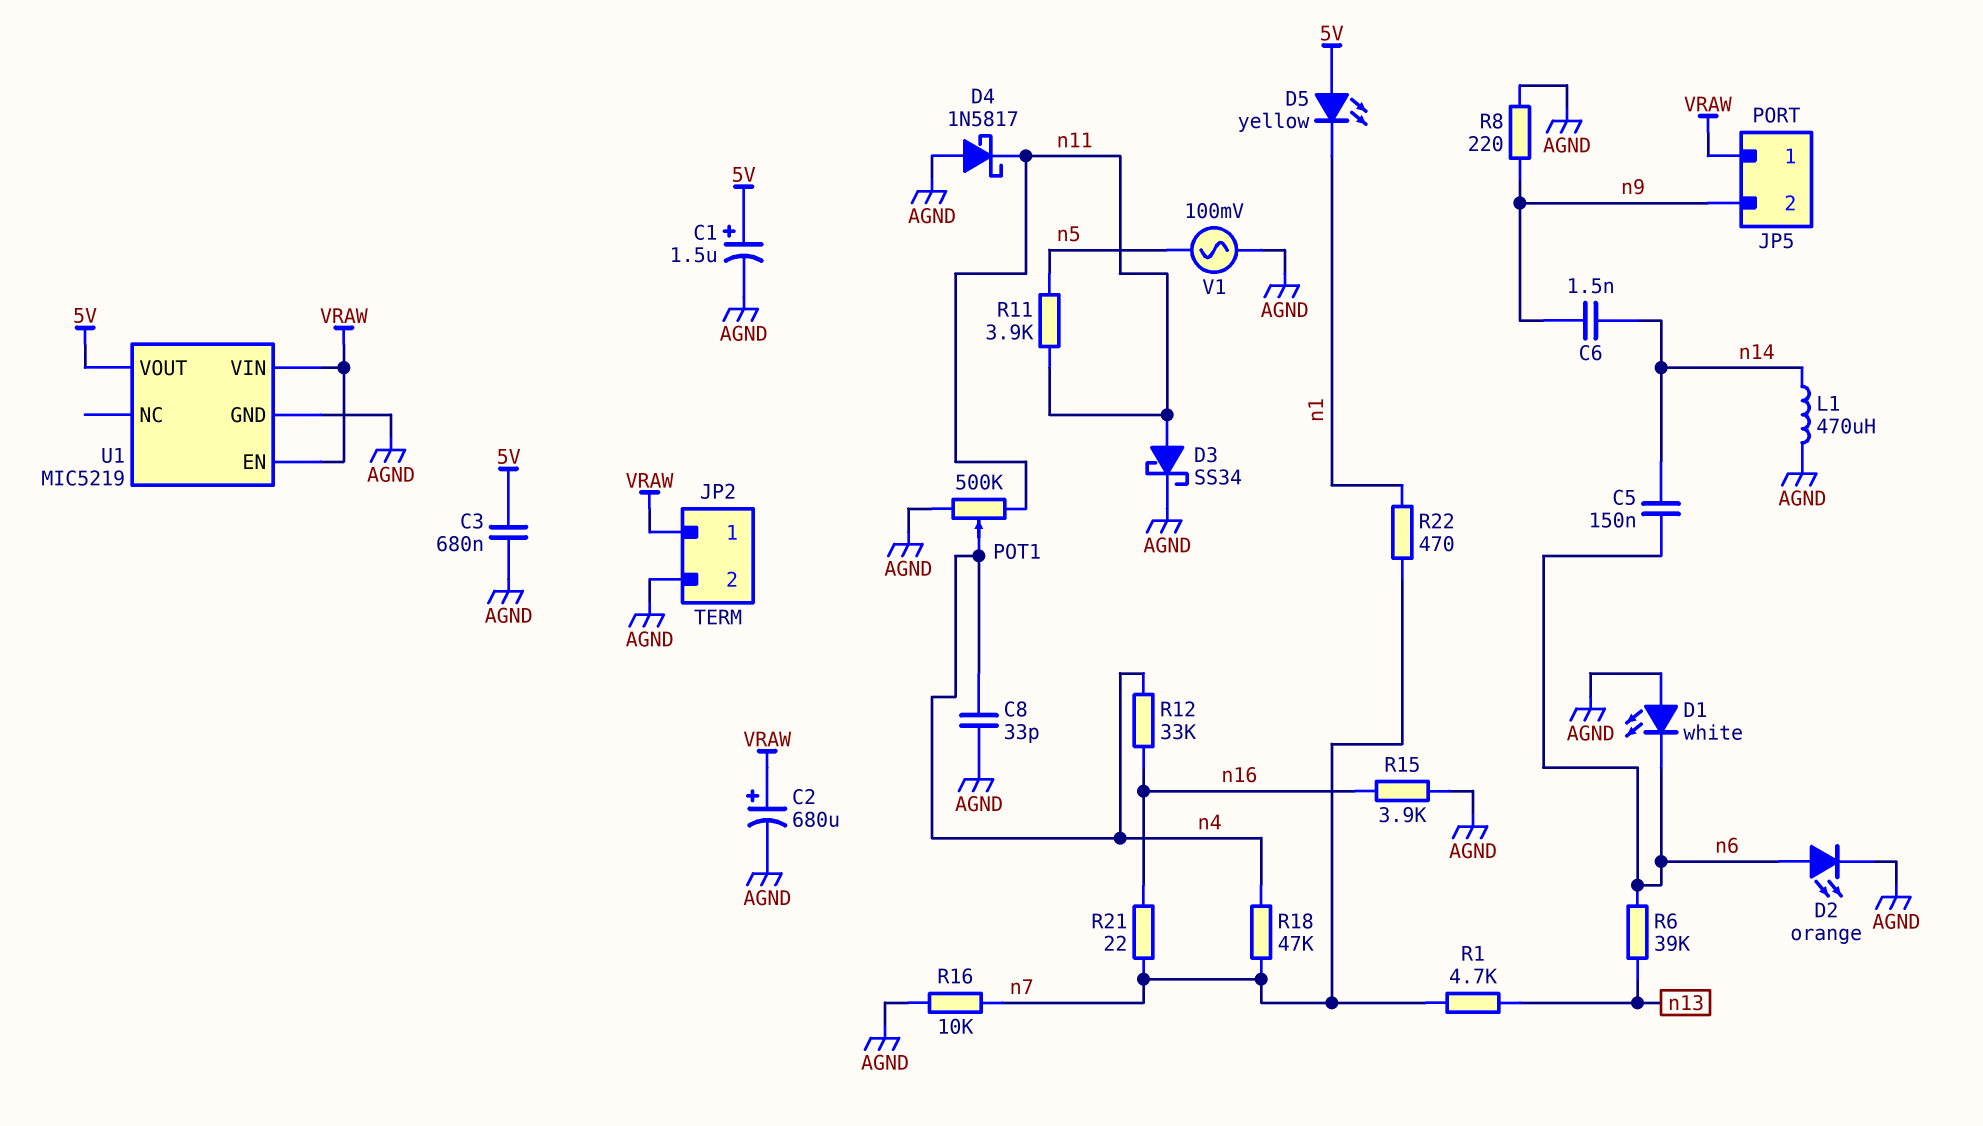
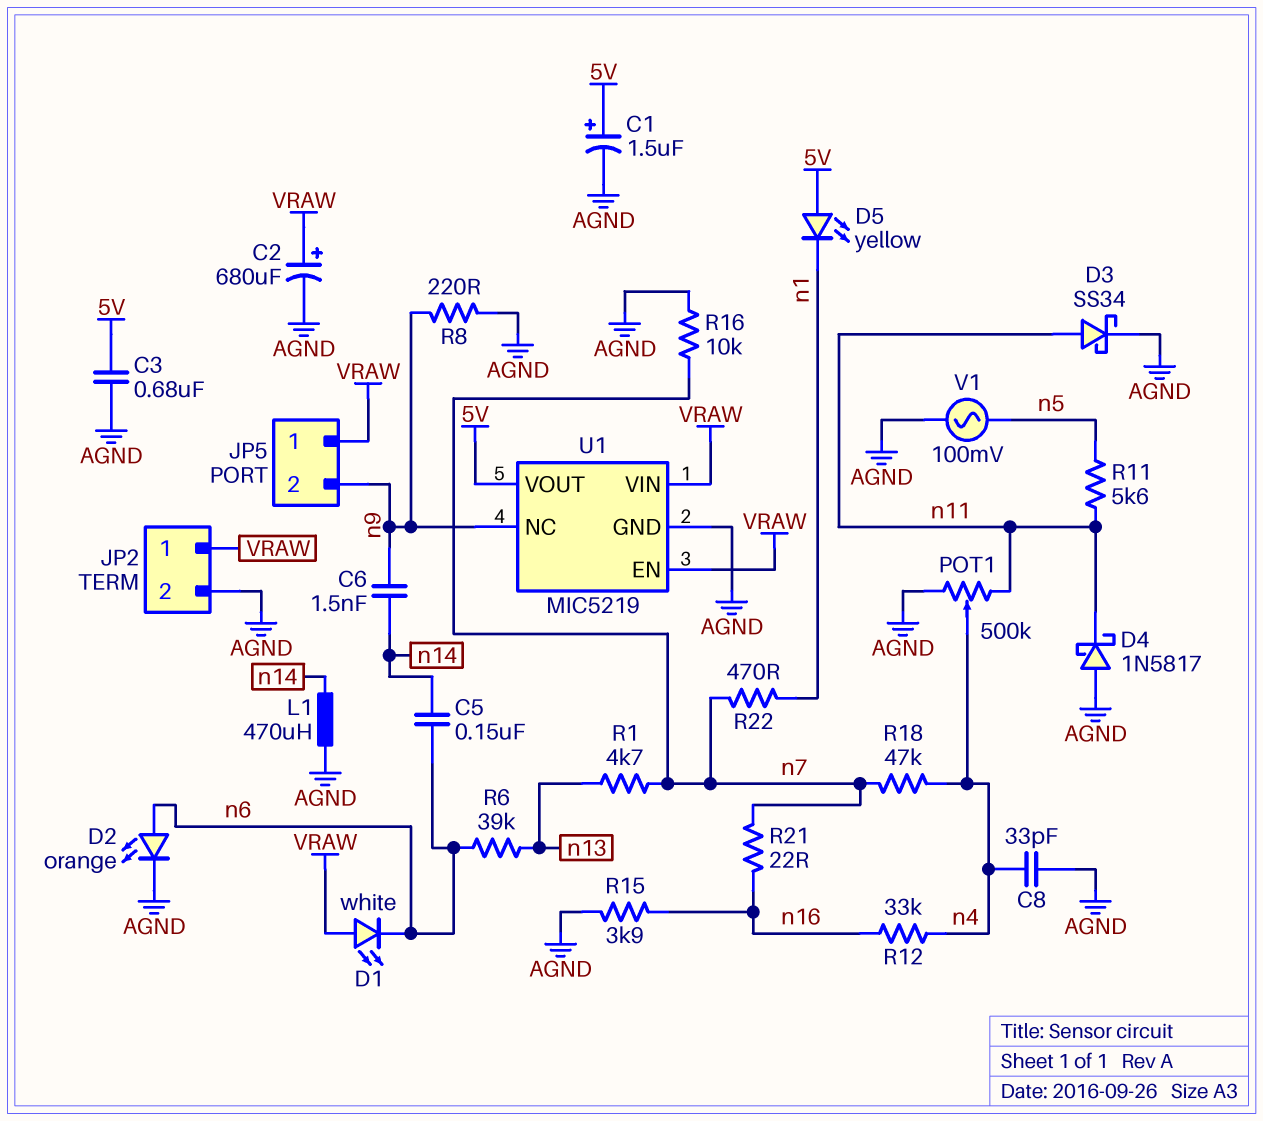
D1: LED white (A AGND, K n6) -> LED white (A VRAW, K n6)
R11: 3.9k (n5, n11) -> 5.6k (n5, n11)
U1 pin NC: none -> n9

